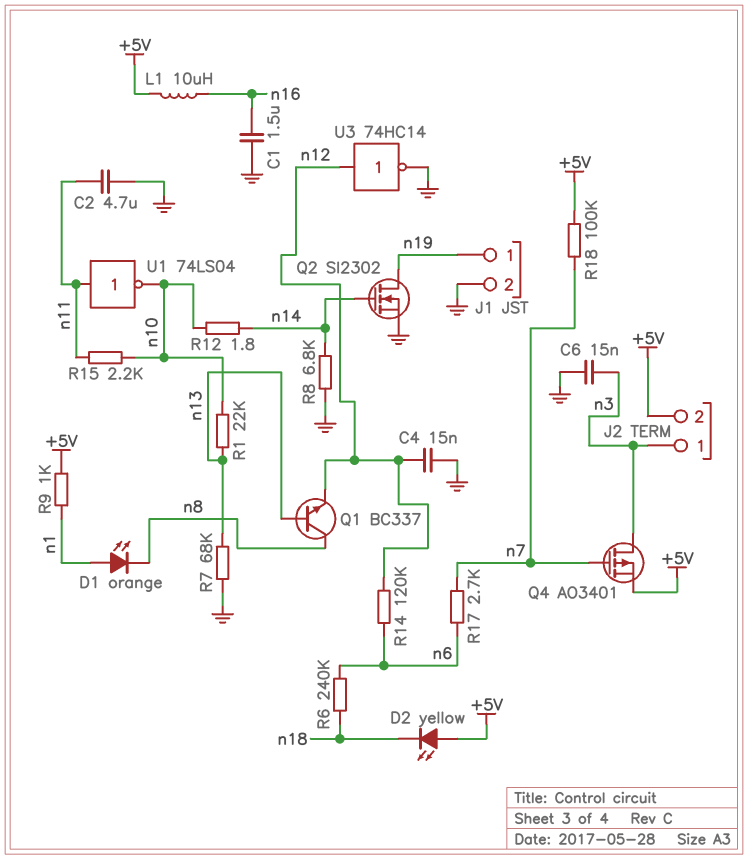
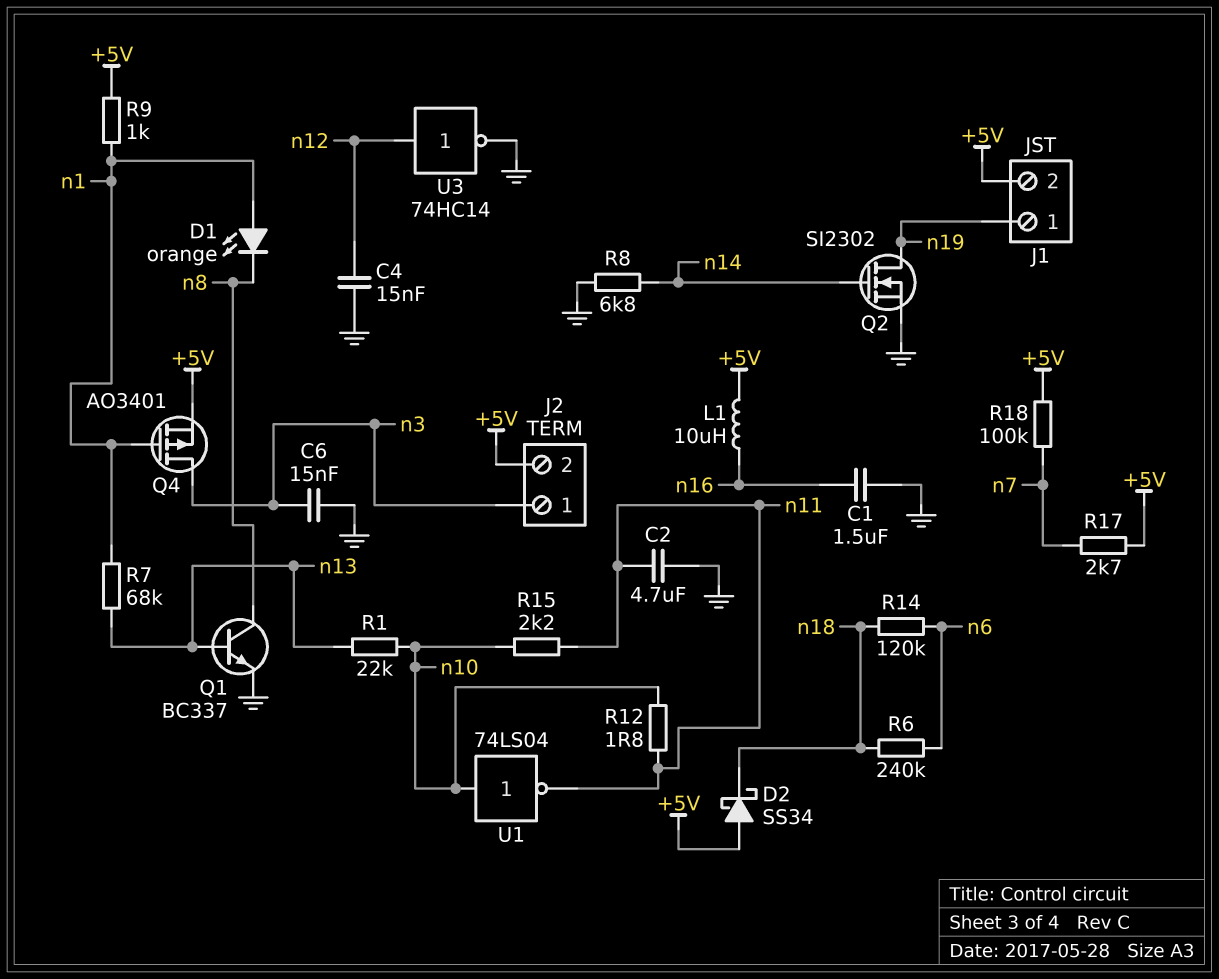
D2: LED yellow (A +5V, K n18) -> schottky SS34 (A +5V, K n18)
J1 pin 2: GND -> +5V
Q1: NPN BC337 (B n13, C n8, E n12) -> NPN BC337 (B n13, C n8, E GND)
Q4: PMOS AO3401 (G n7, D n3, S +5V) -> PMOS AO3401 (G n1, D n3, S +5V)
R7: 68k (GND, n13) -> 68k (n1, n13)
R12: 1.8 (n10, n14) -> 1.8 (n10, n11)
R14: 120k (n6, n12) -> 120k (n6, n18)
R17: 2.7k (n6, n7) -> 2.7k (+5V, n7)
U1: NOT 74LS04 (in n11, out n10) -> NOT 74LS04 (in n10, out n11)

